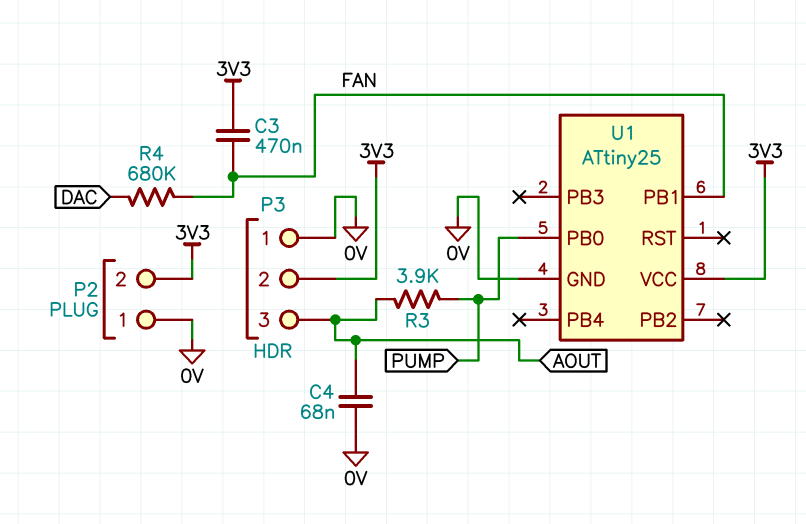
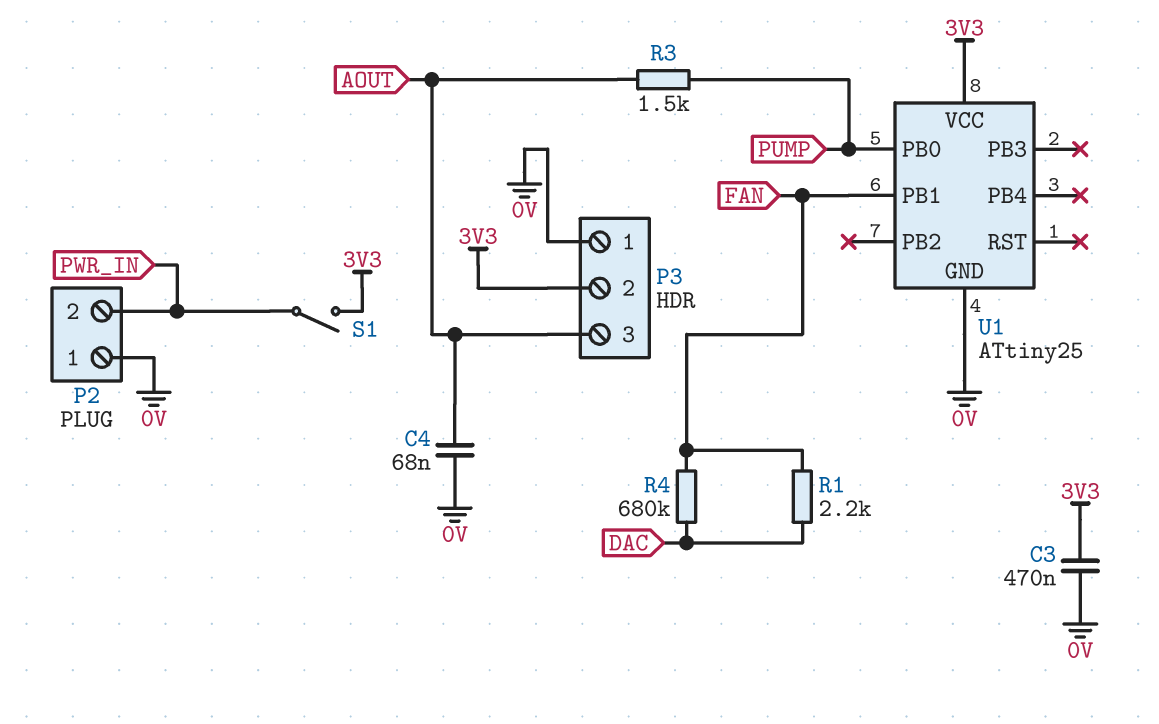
C3: 470nF (3V3, FAN) -> 470nF (0V, 3V3)
P2 pin 2: 3V3 -> PWR_IN
R1: none -> 2.2k (DAC, FAN)
R3: 3.9k (AOUT, PUMP) -> 1.5k (AOUT, PUMP)
S1: none -> switch (3V3, PWR_IN)

